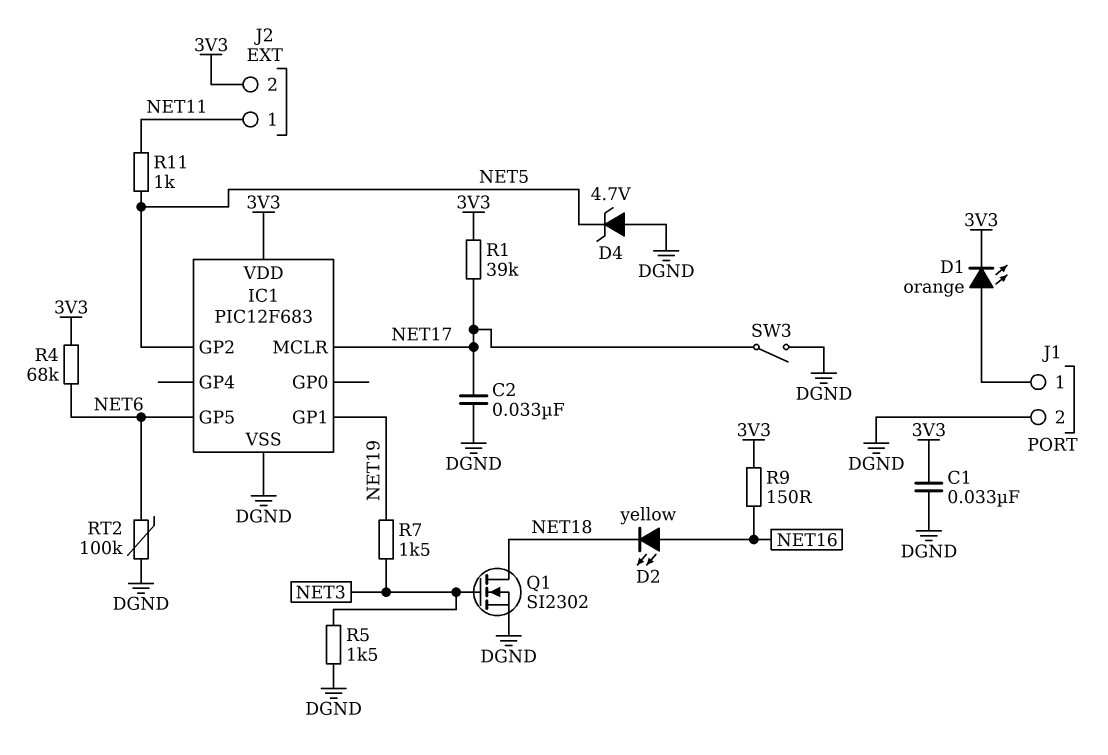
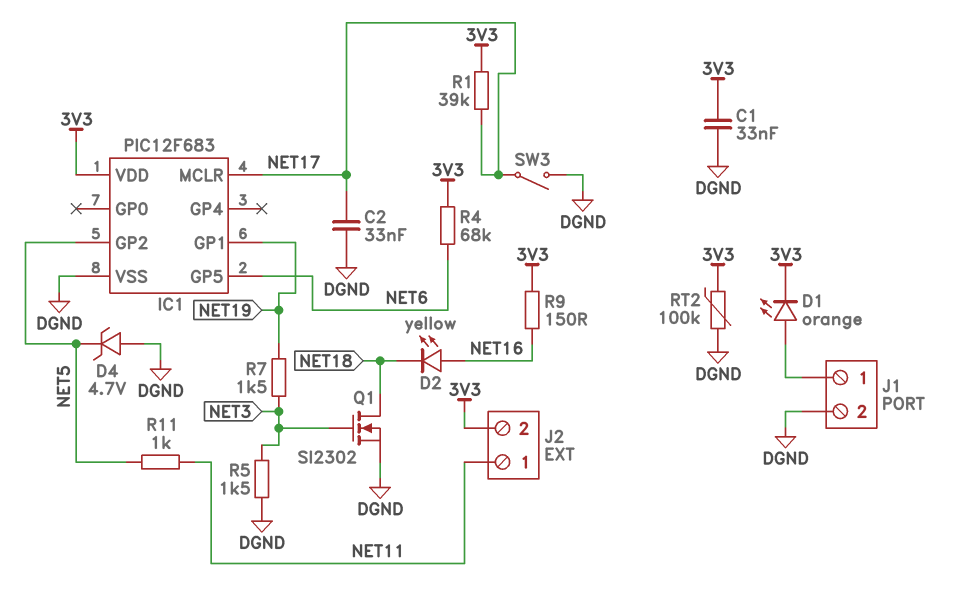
RT2: 100k (DGND, NET6) -> 100k (3V3, DGND)

